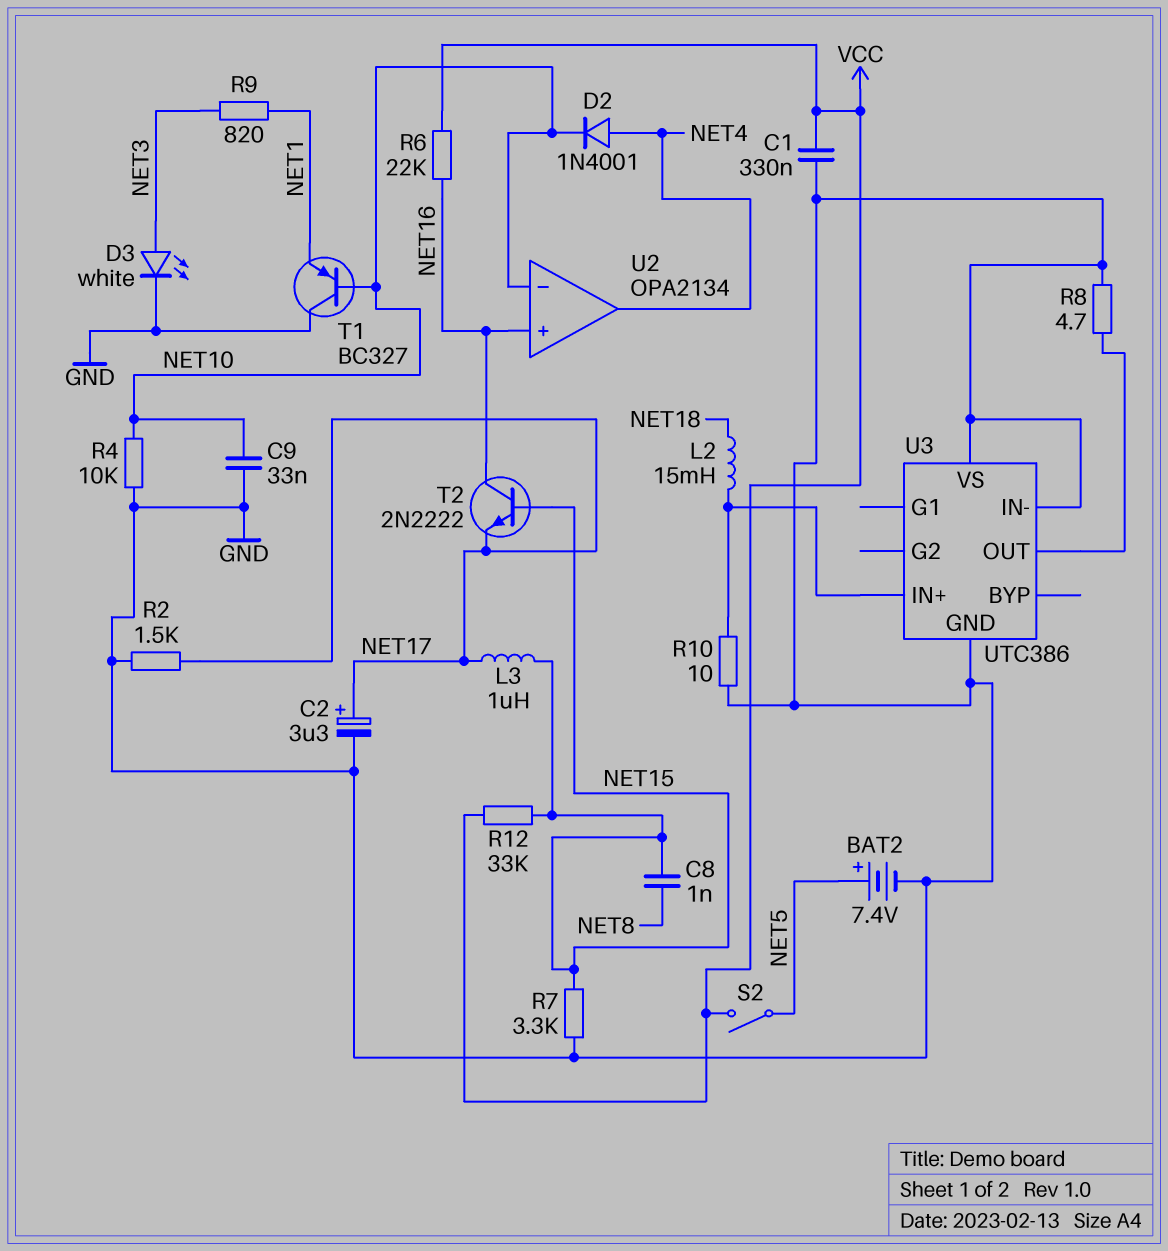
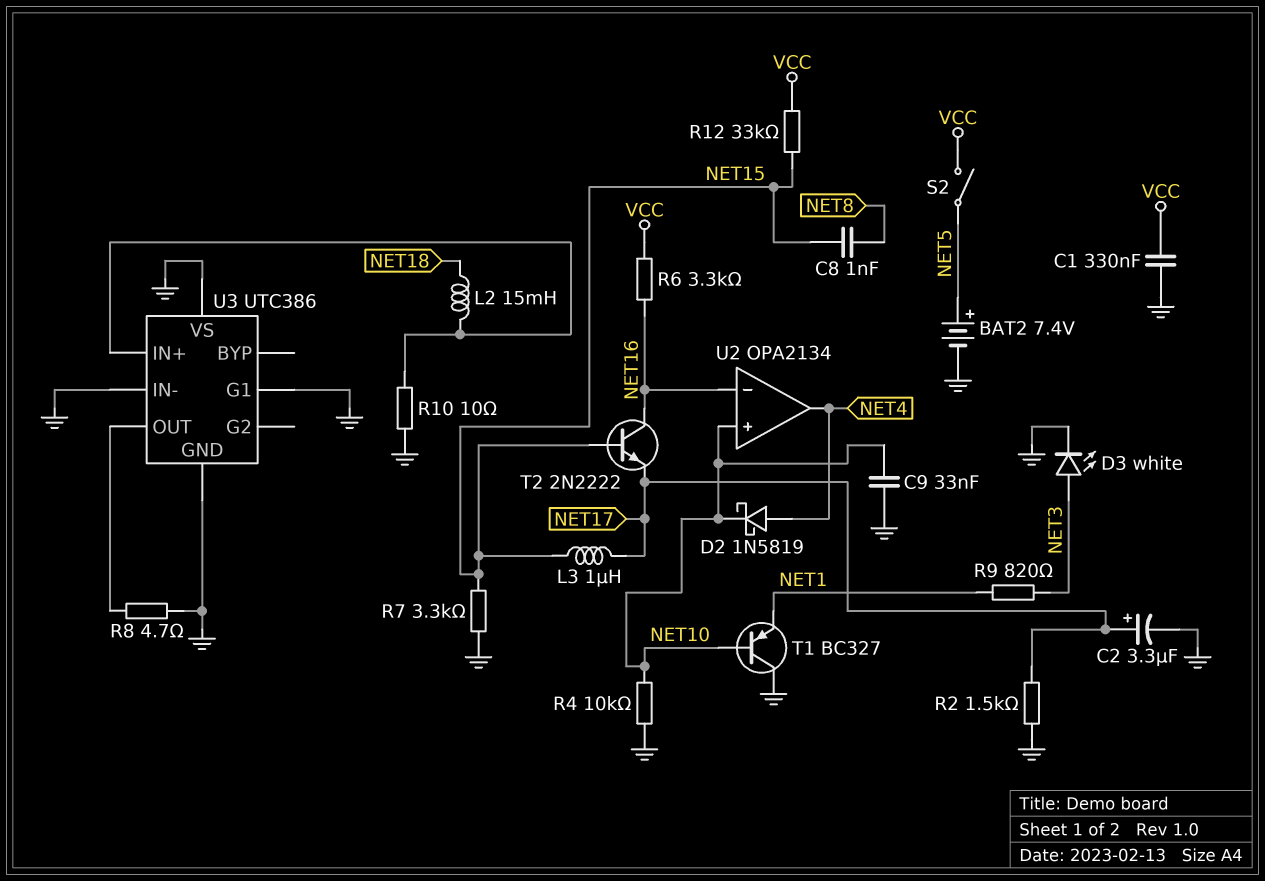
D2: diode 1N4001 (A NET4, K NET10) -> schottky 1N5819 (A NET4, K NET10)
R6: 22k (NET16, VCC) -> 3.3k (NET16, VCC)
U2 pin in+: NET16 -> NET10
U2 pin in-: NET10 -> NET16
U3 pin G1: none -> GND

